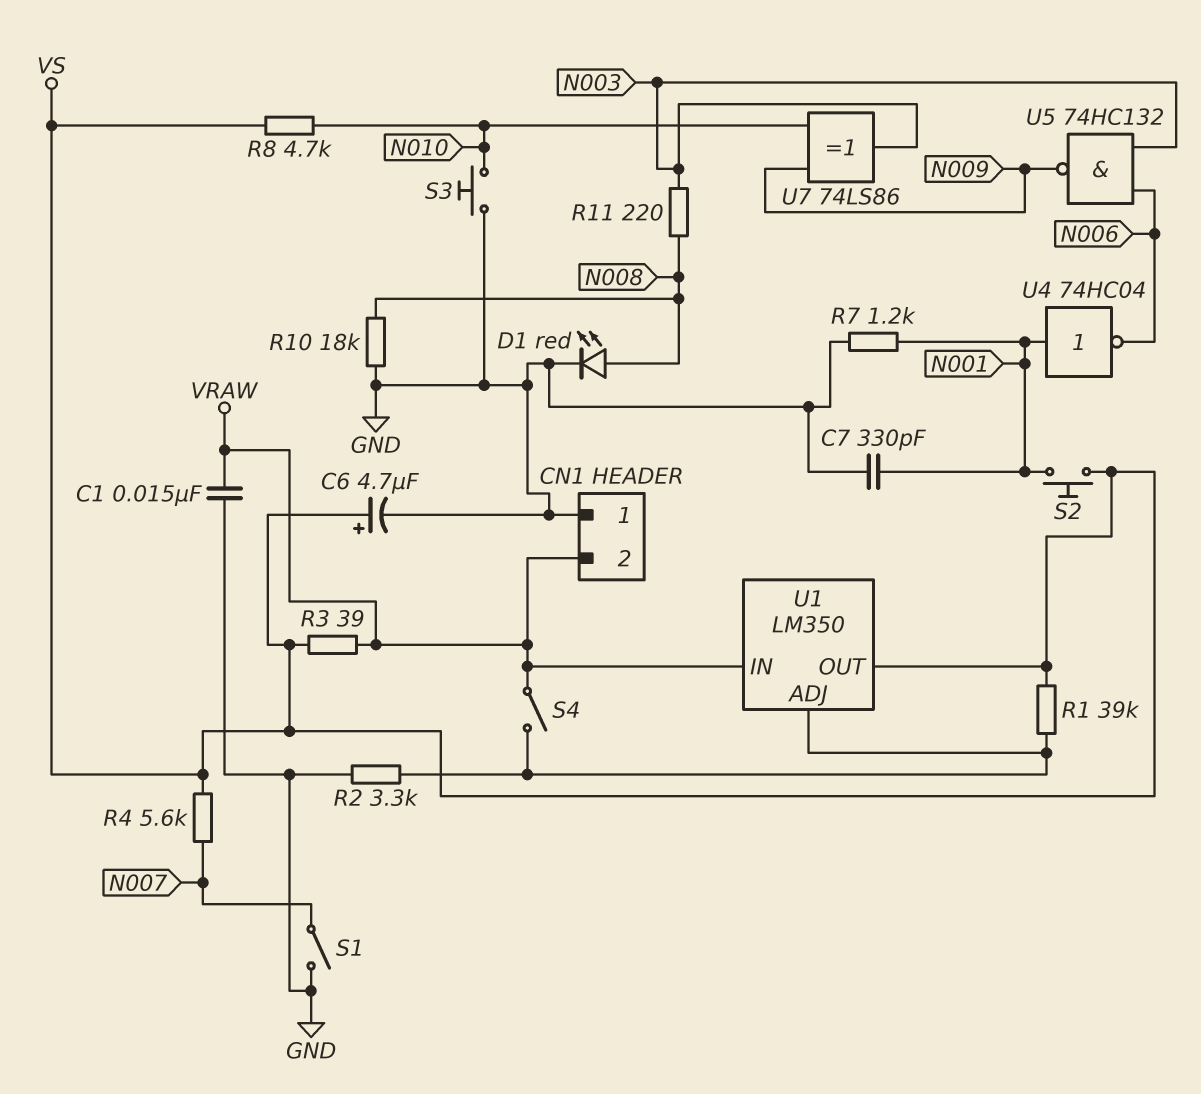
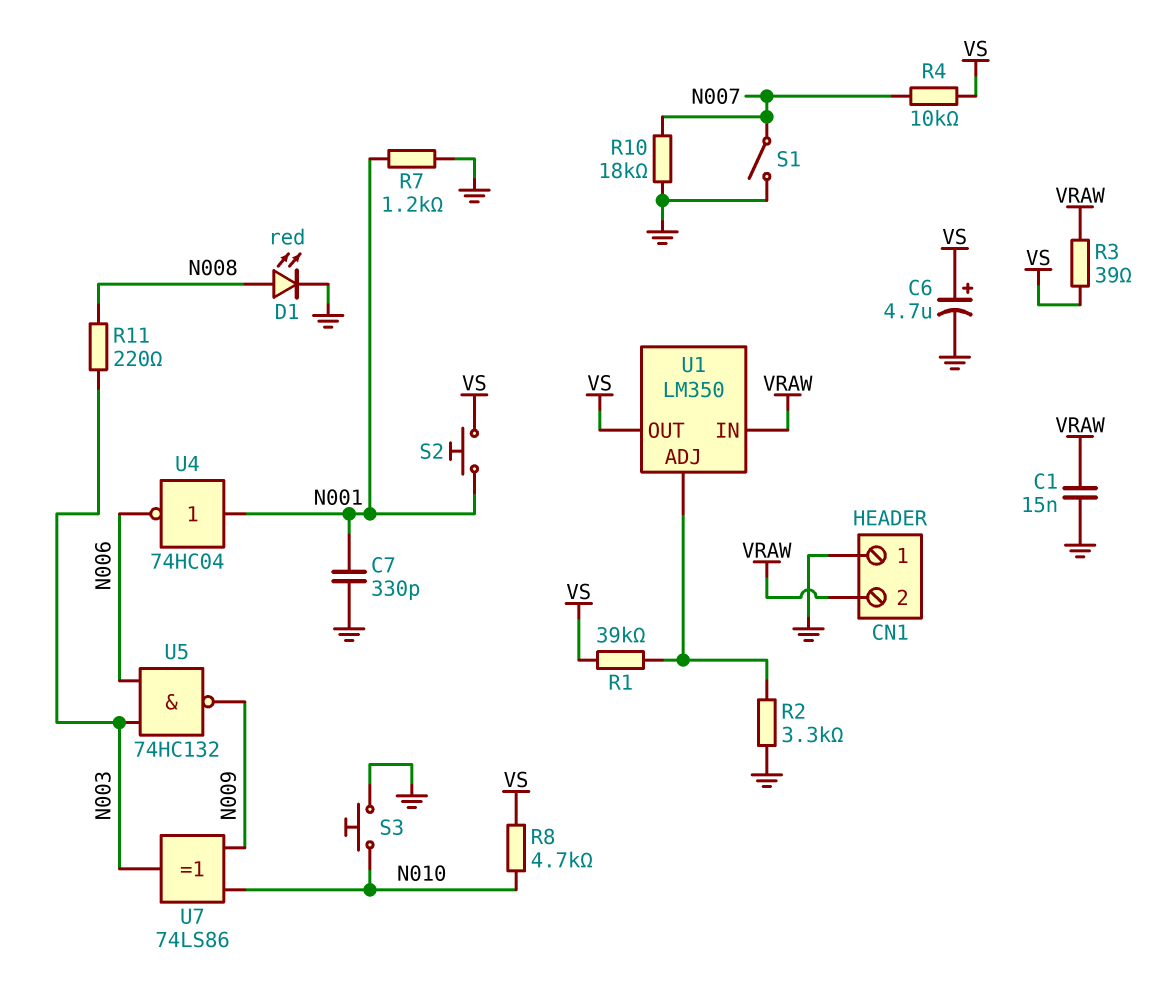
R4: 5.6k (N007, VS) -> 10k (N007, VS)
R10: 18k (GND, N008) -> 18k (GND, N007)
S4: switch (U1/ADJ, VRAW) -> none

